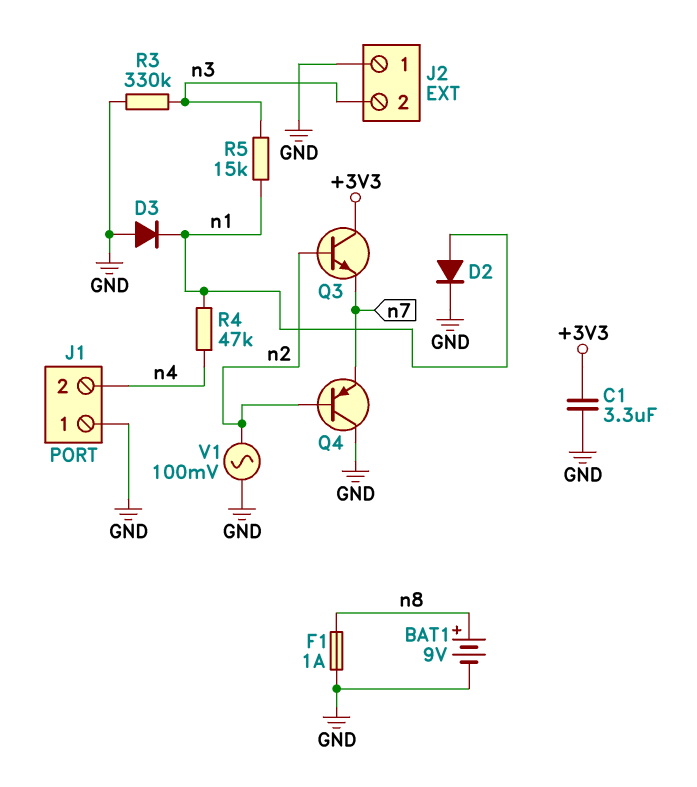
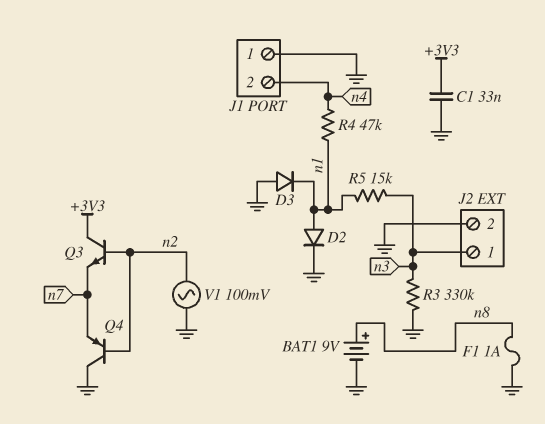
C1: 3.3uF (+3V3, GND) -> 33nF (+3V3, GND)
J2 pin 1: GND -> n3
J2 pin 2: n3 -> GND

